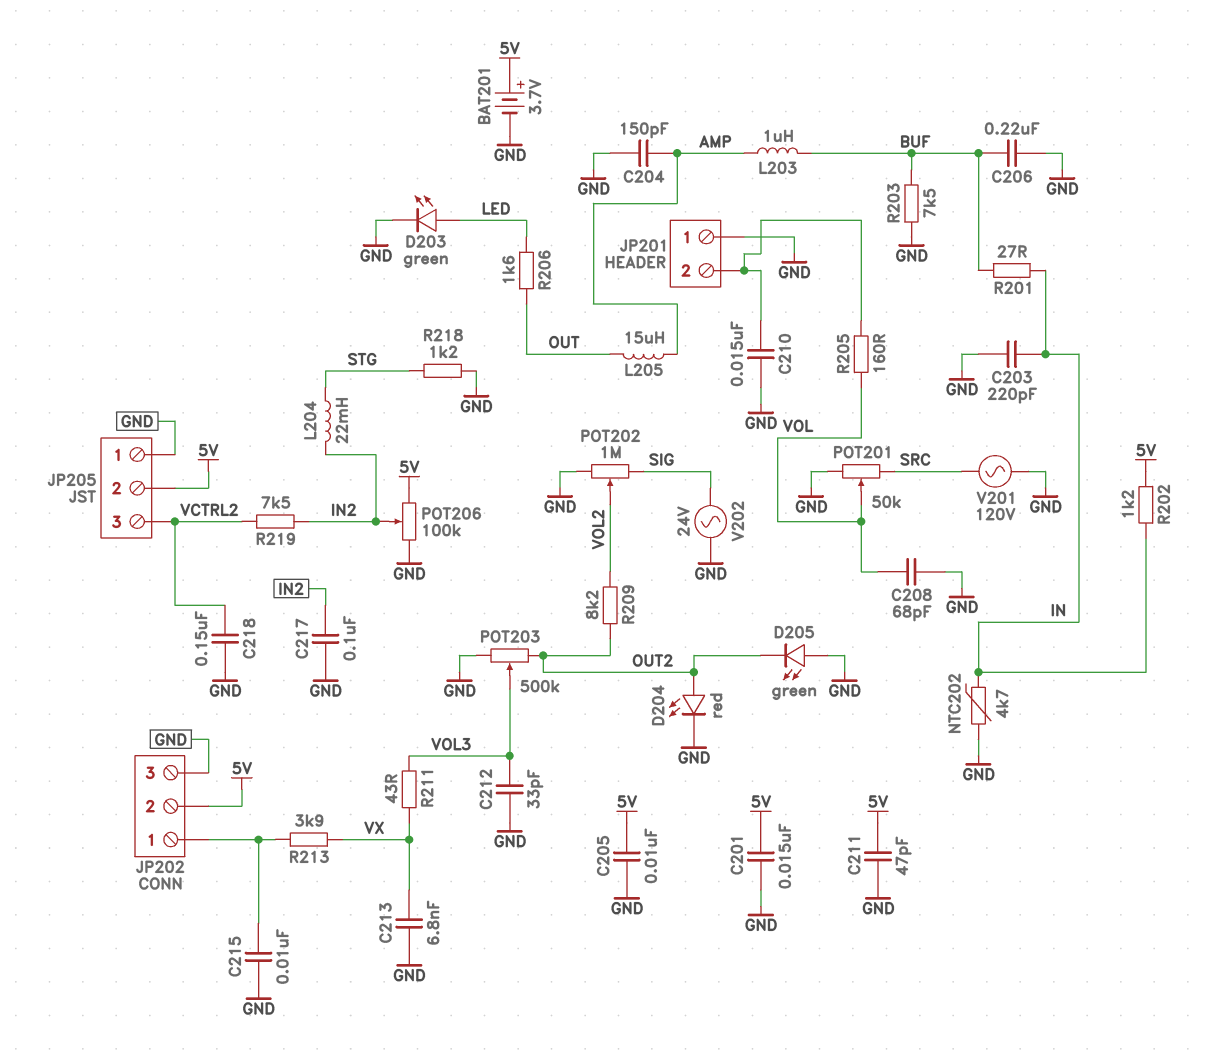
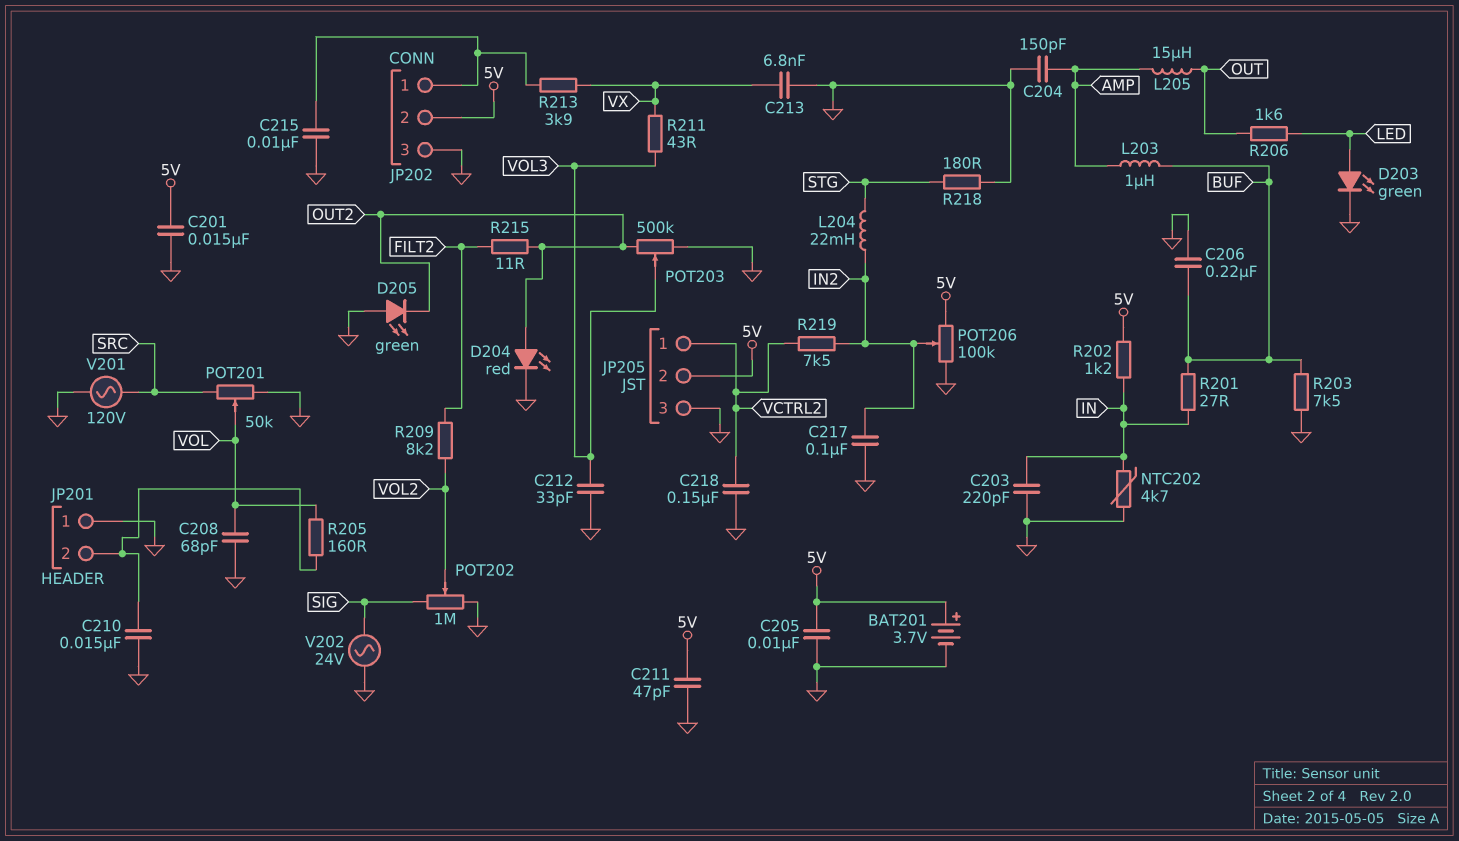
JP205 pin 1: GND -> VCTRL2
JP205 pin 3: VCTRL2 -> GND
R209: 8.2k (OUT2, VOL2) -> 8.2k (FILT2, VOL2)
R215: none -> 11 (FILT2, OUT2)
R218: 1.2k (GND, STG) -> 180 (GND, STG)

